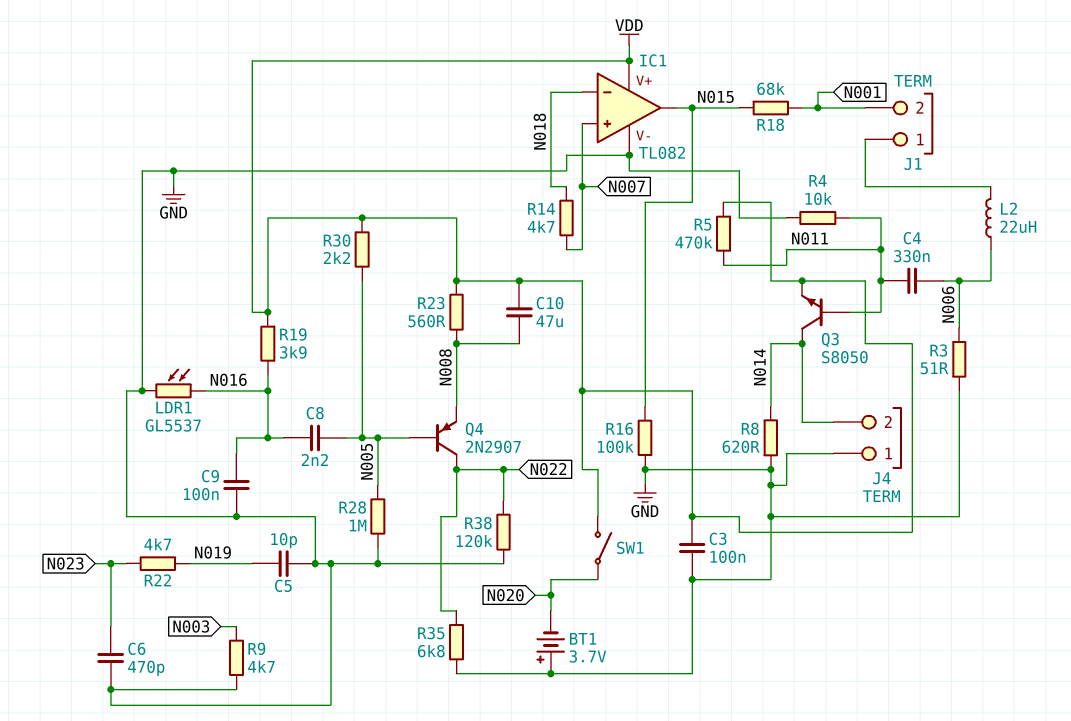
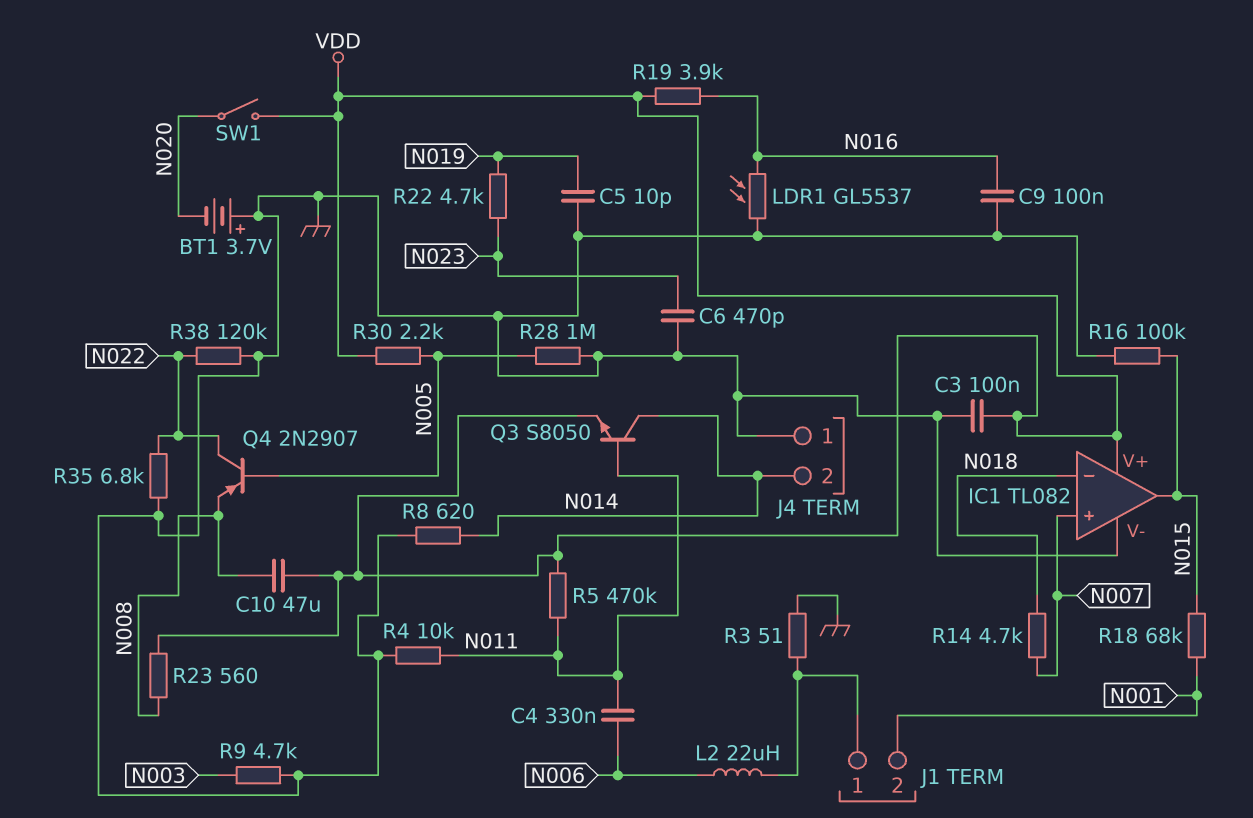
C8: 2.2nF (N005, N016) -> none
R3: 51 (GND, N006) -> 51 (GND, J1/1)

